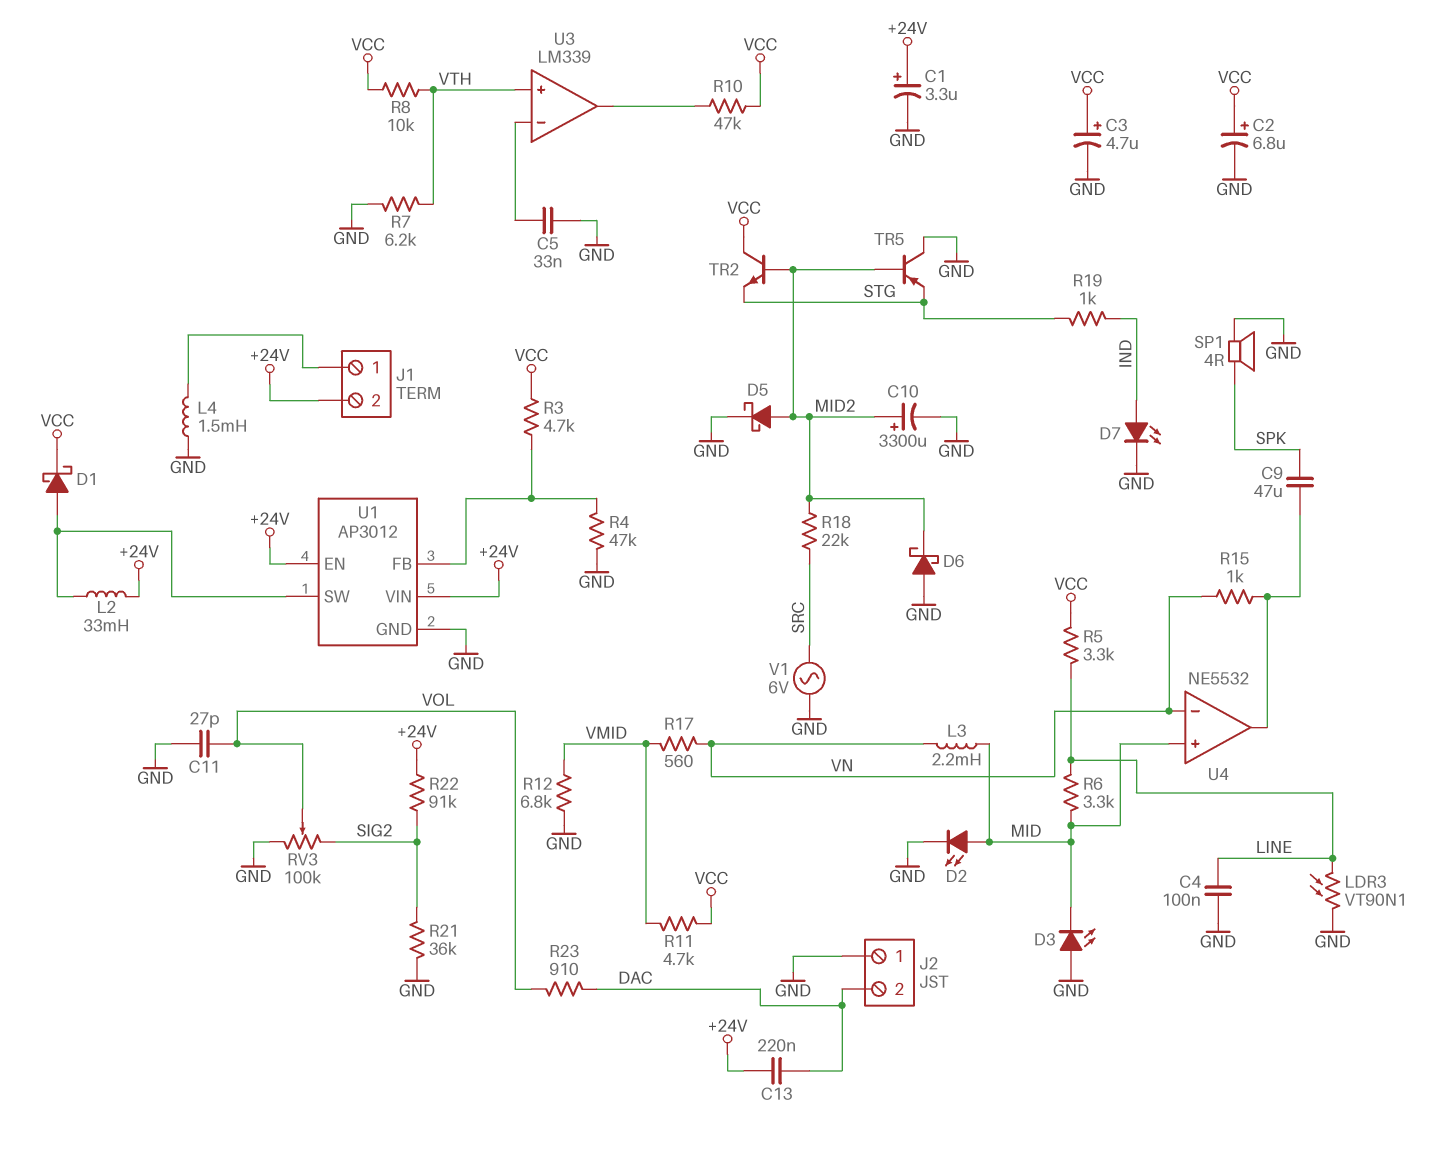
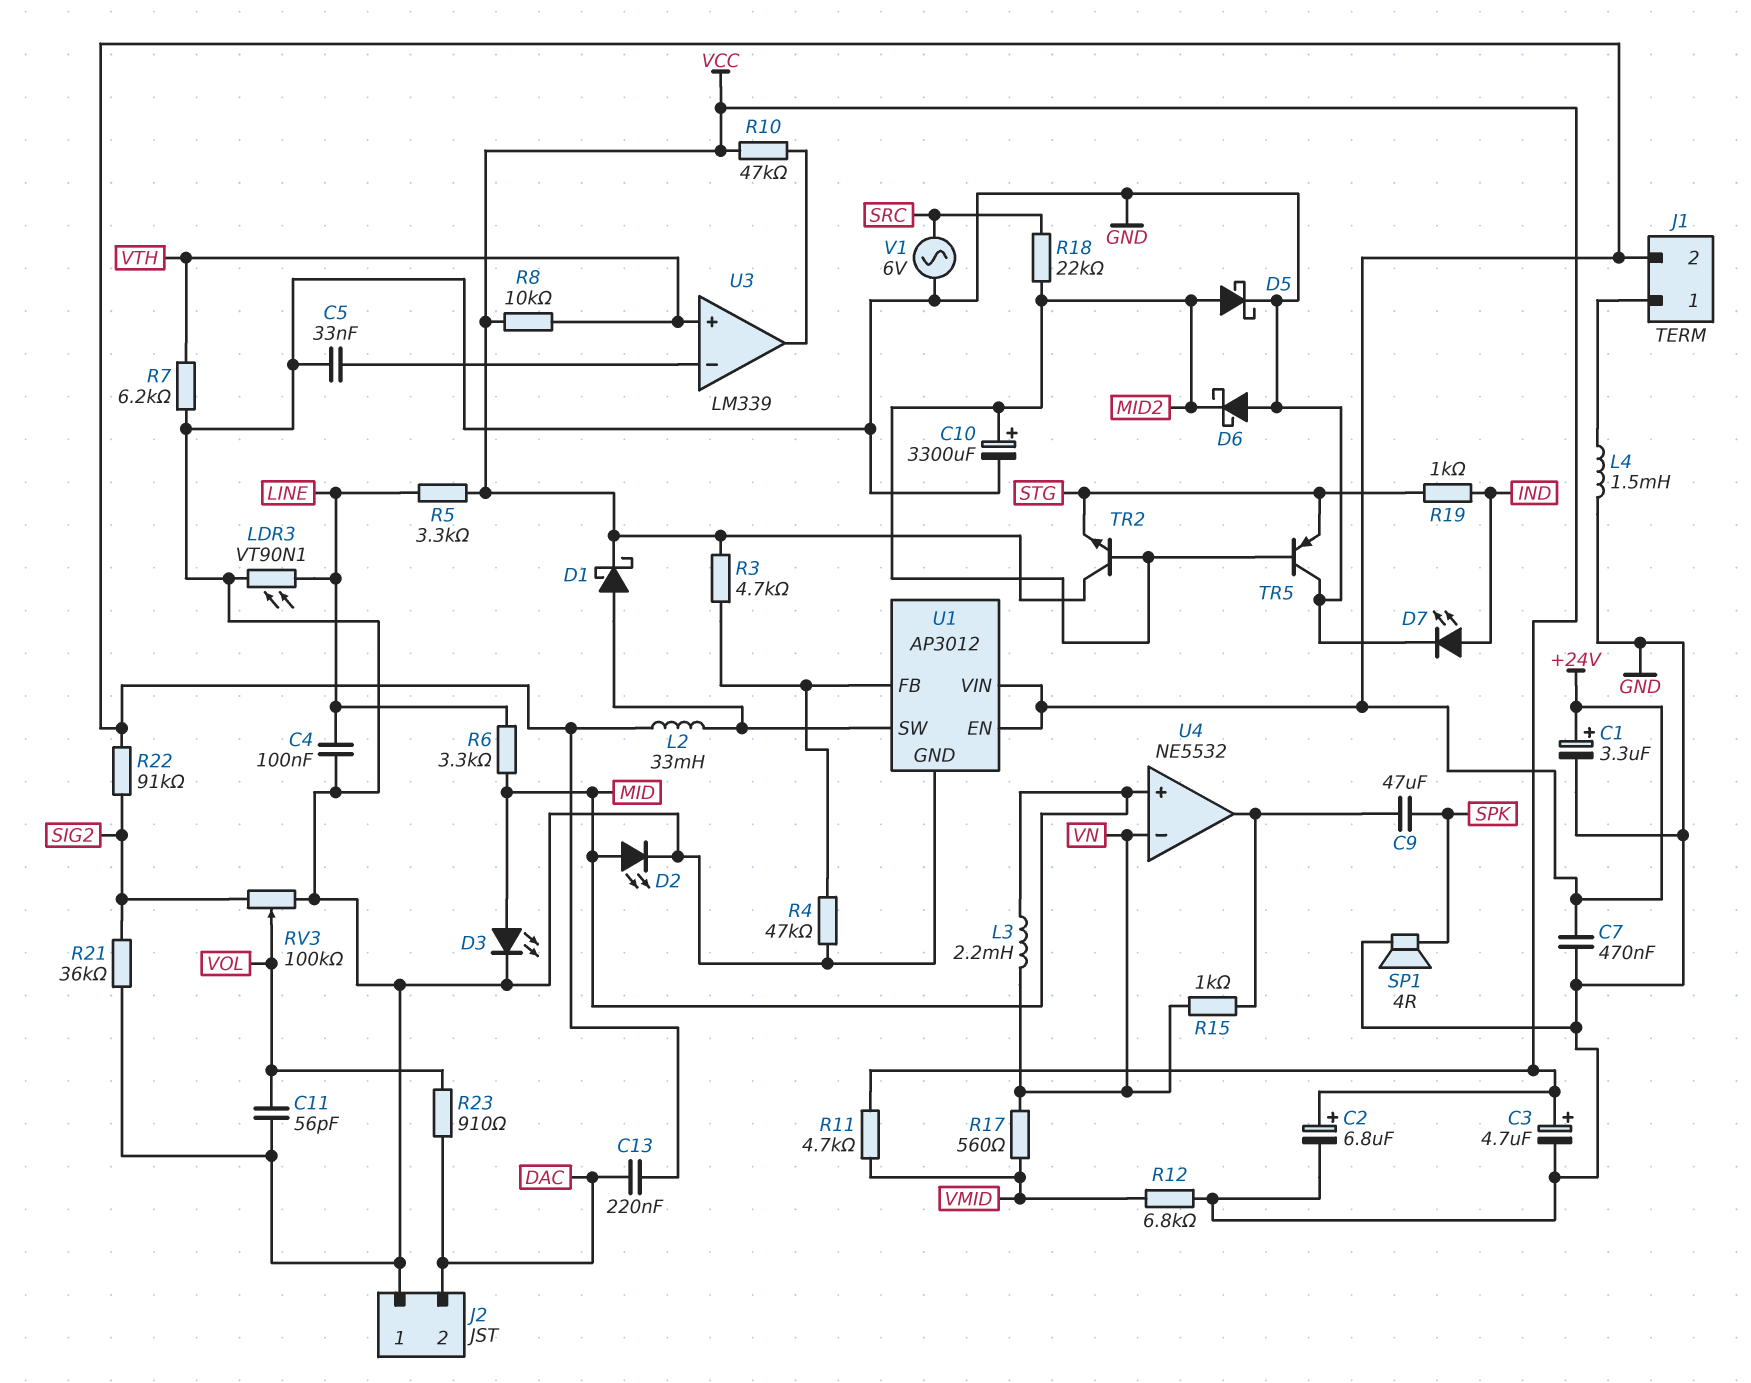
C7: none -> 470nF (+24V, GND)
C11: 27pF (GND, VOL) -> 56pF (GND, VOL)
D3: LED (A GND, K MID) -> LED (A MID, K GND)

